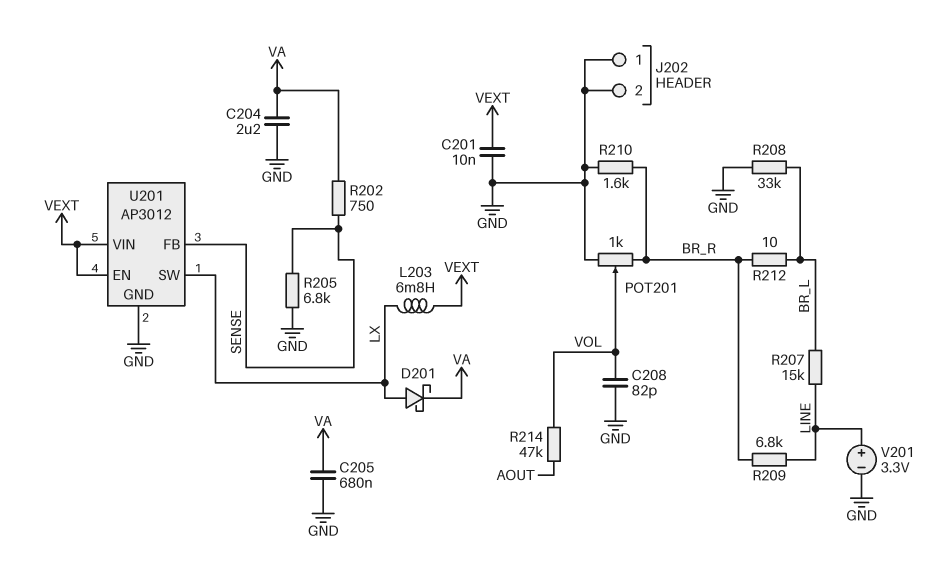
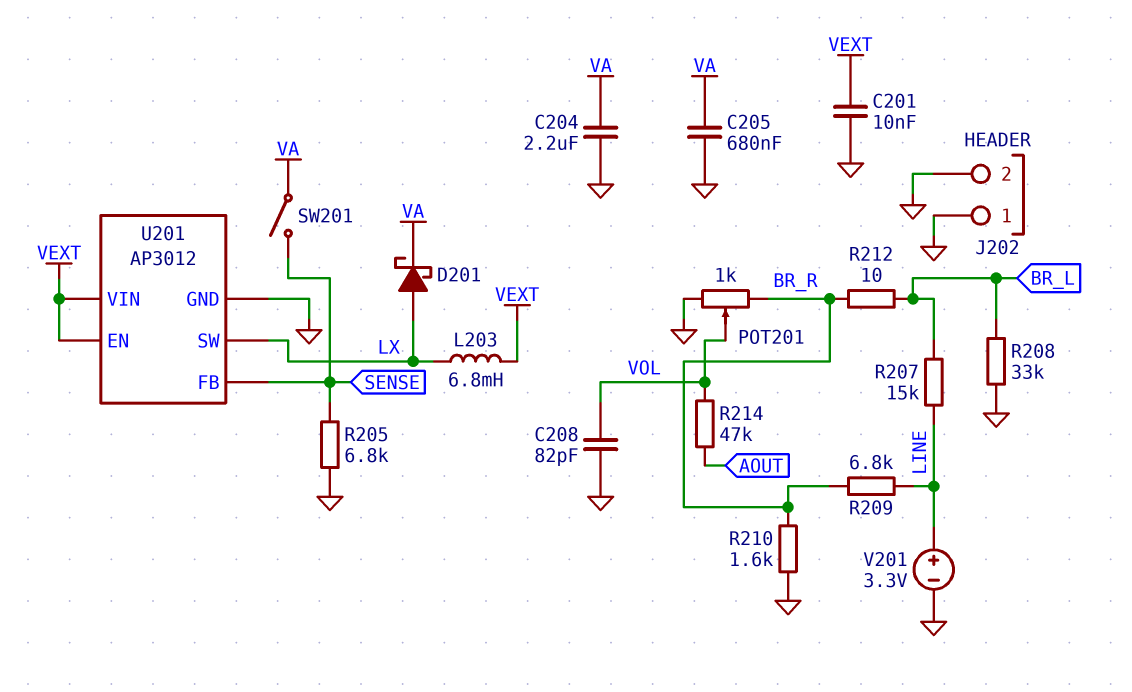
R202: 750 (SENSE, VA) -> none
SW201: none -> switch (SENSE, VA)

